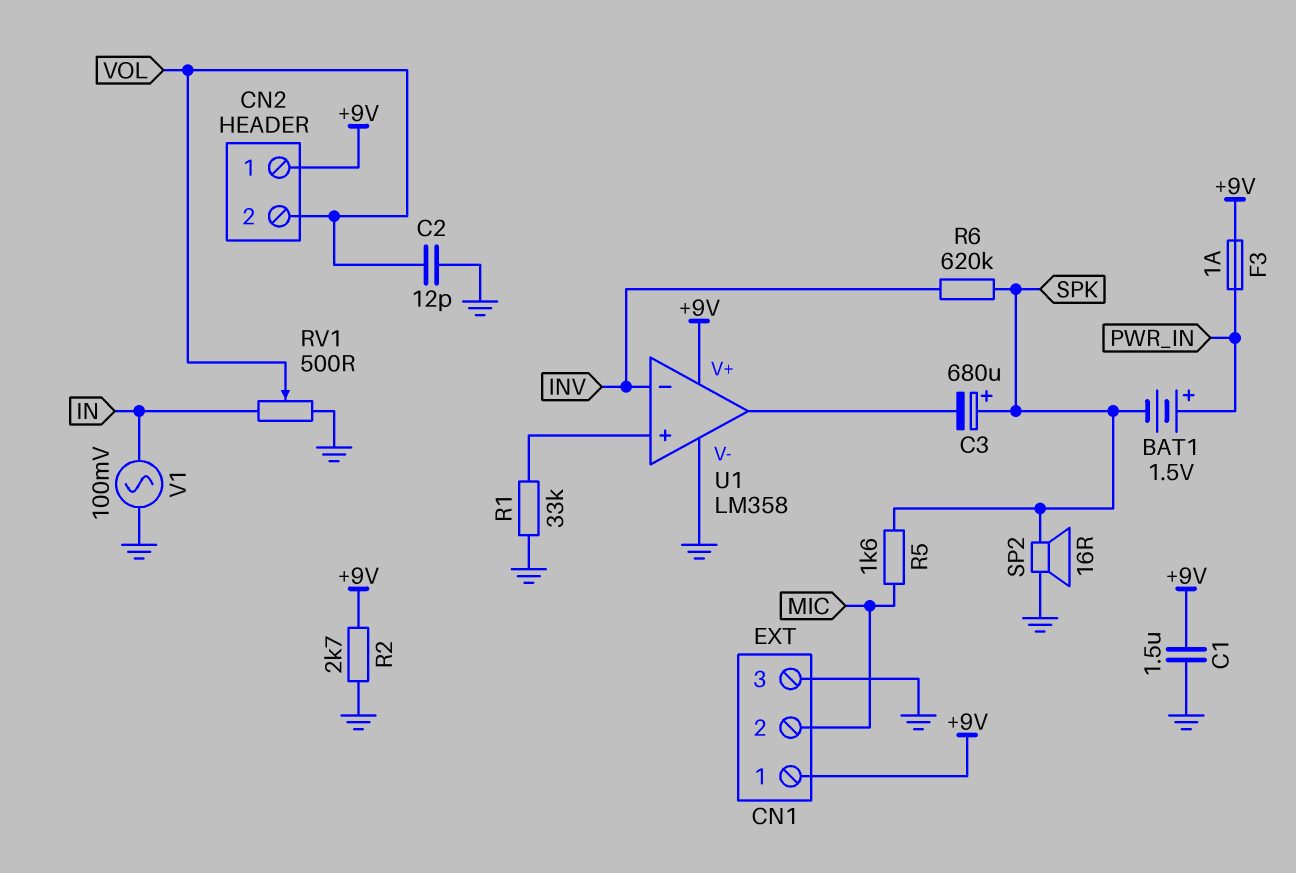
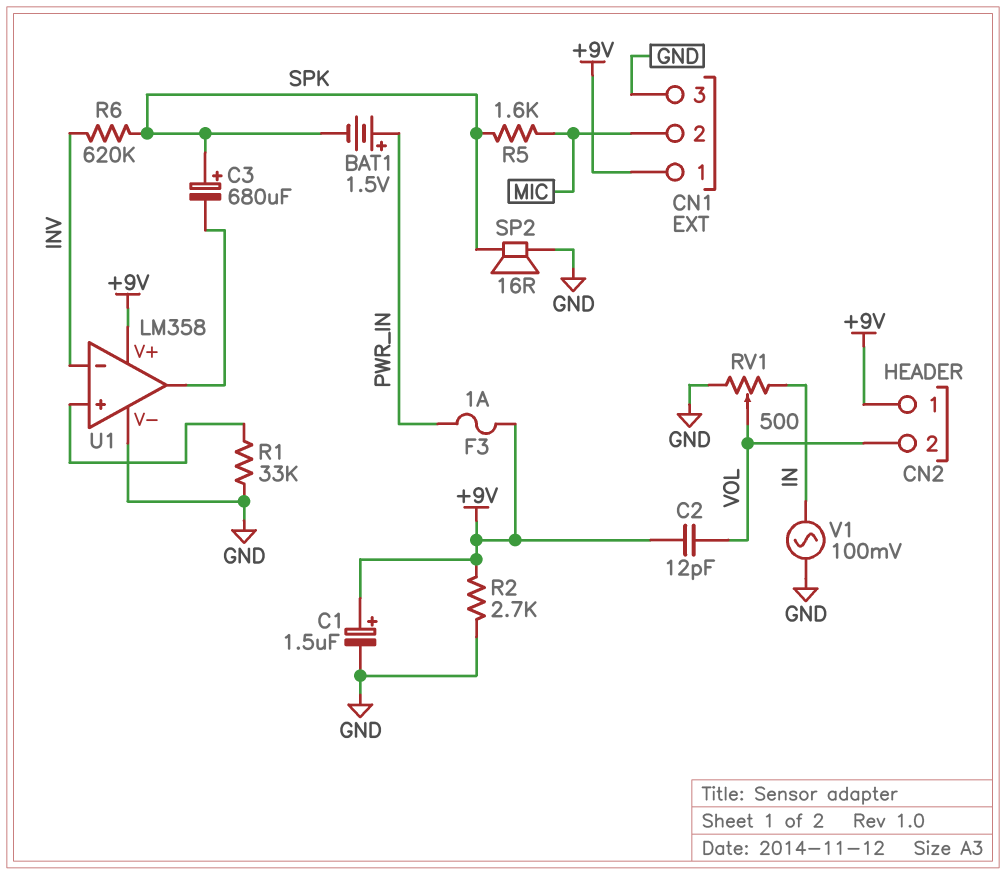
C1: 1.5uF (+9V, GND) -> 1.5uF (plus +9V, minus GND)
C2: 12pF (GND, VOL) -> 12pF (+9V, VOL)

